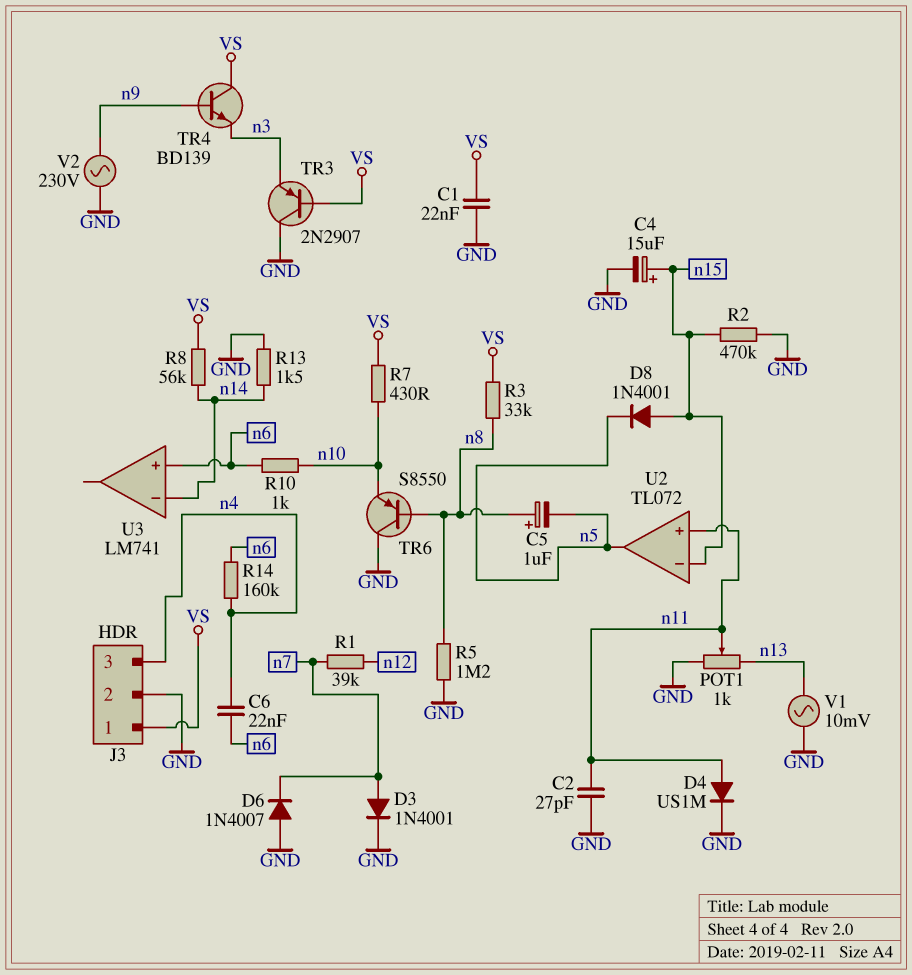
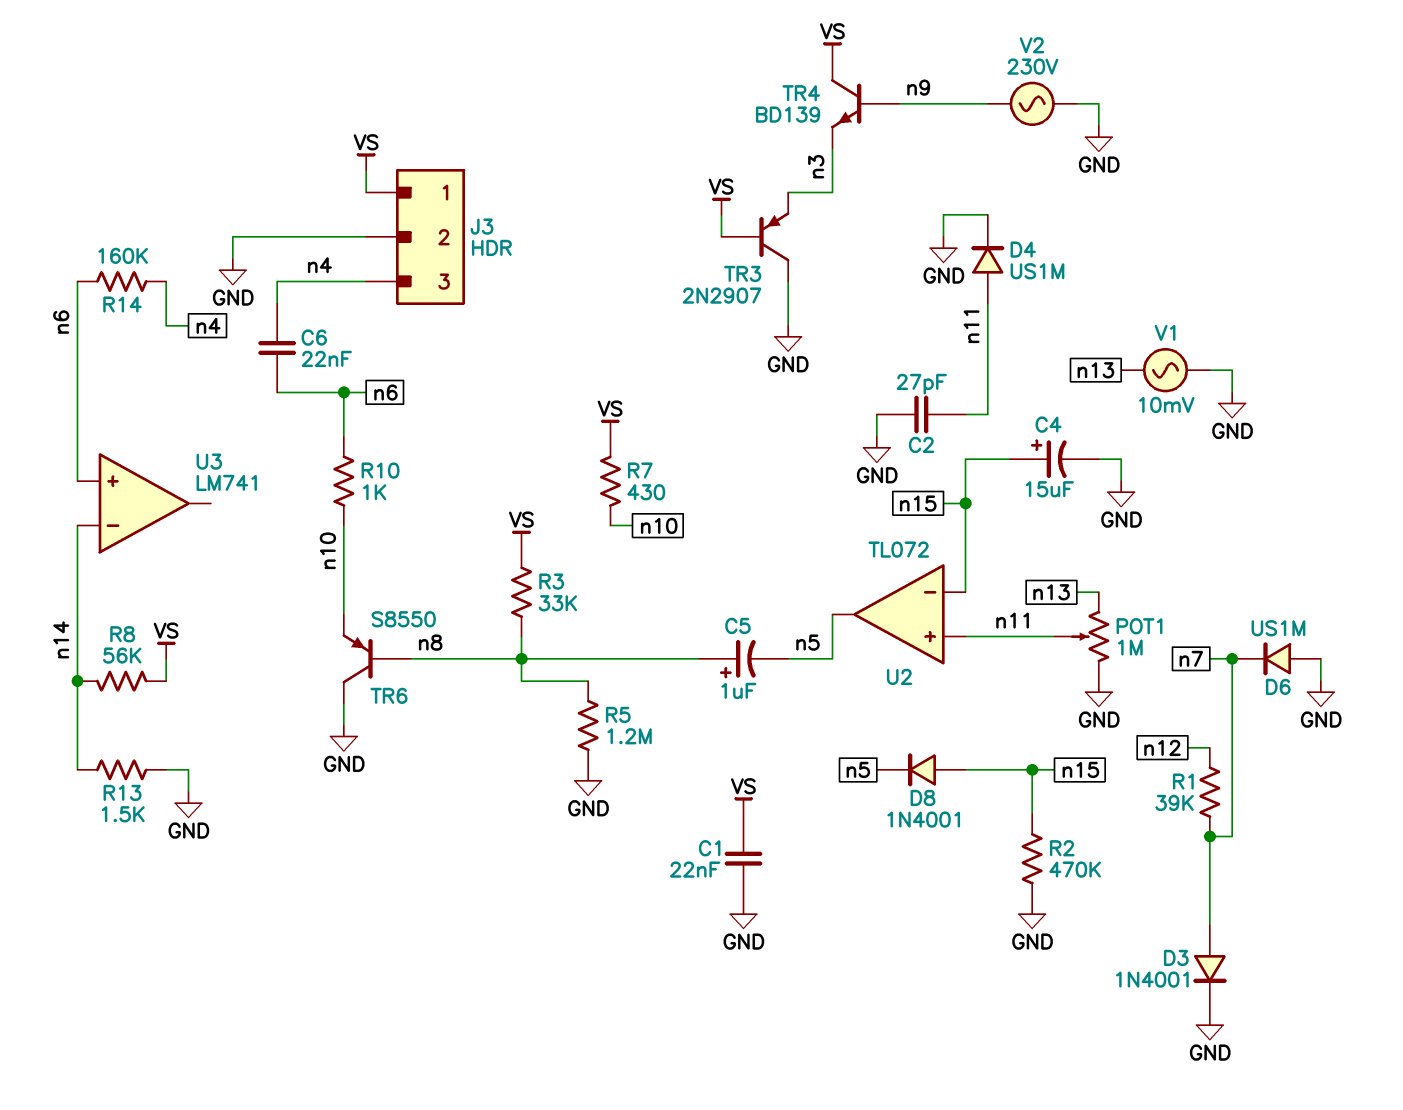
D6: diode 1N4007 (A GND, K n7) -> diode US1M (A GND, K n7)
POT1: 1k (GND, n13, wiper n11) -> 1M (GND, n13, wiper n11)

